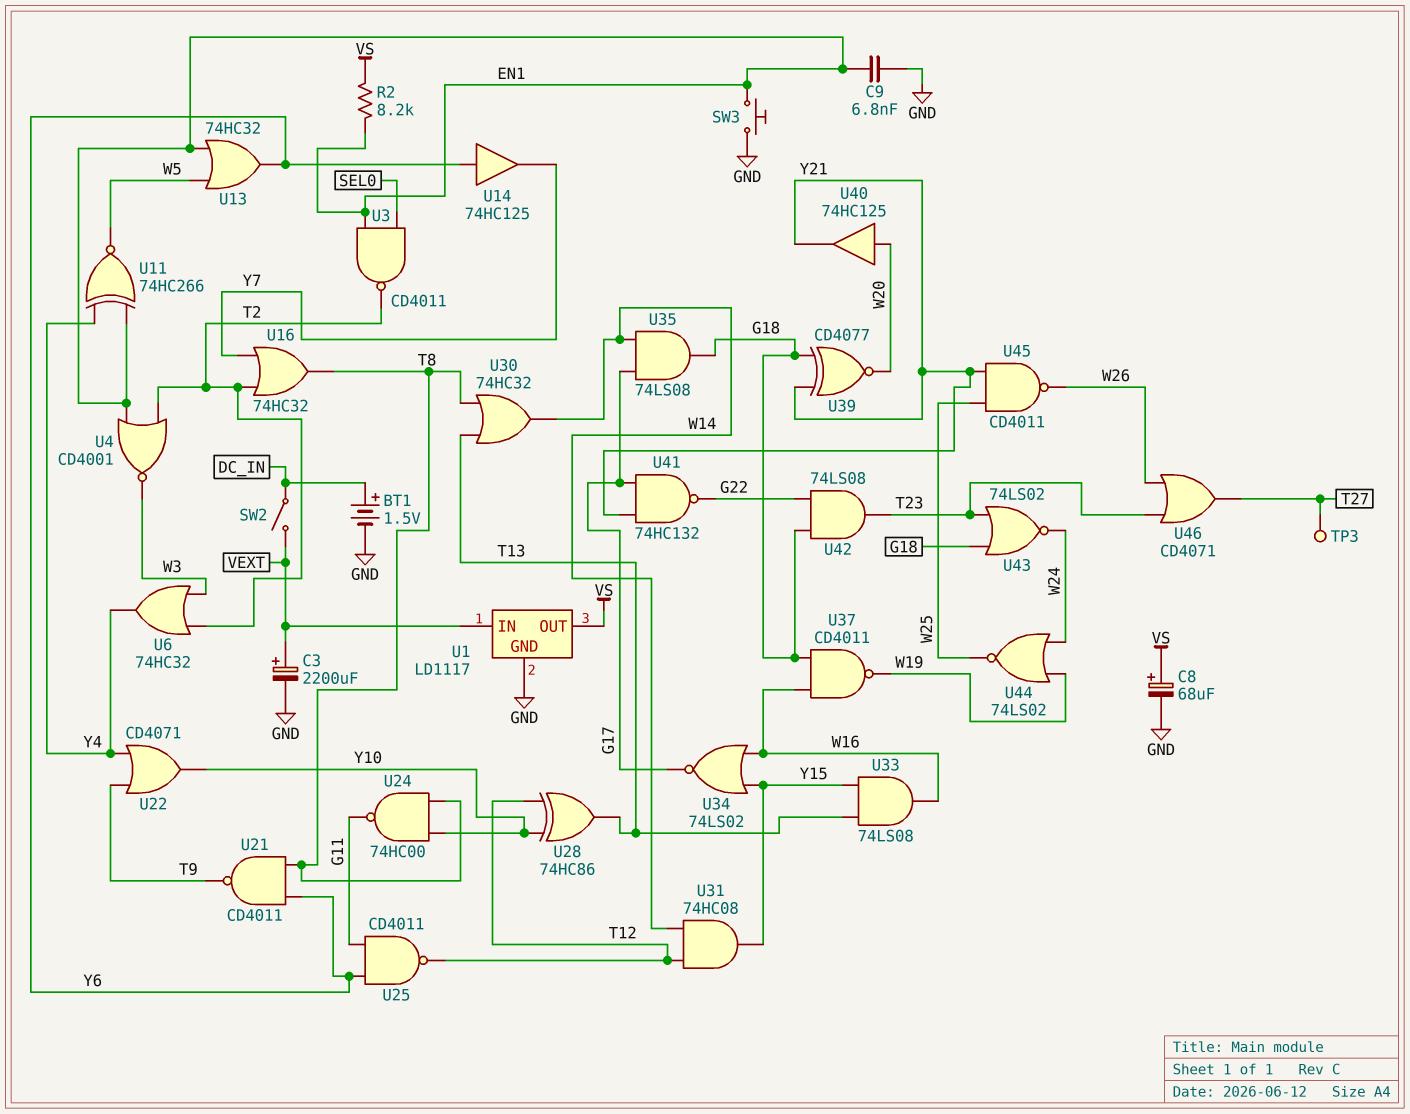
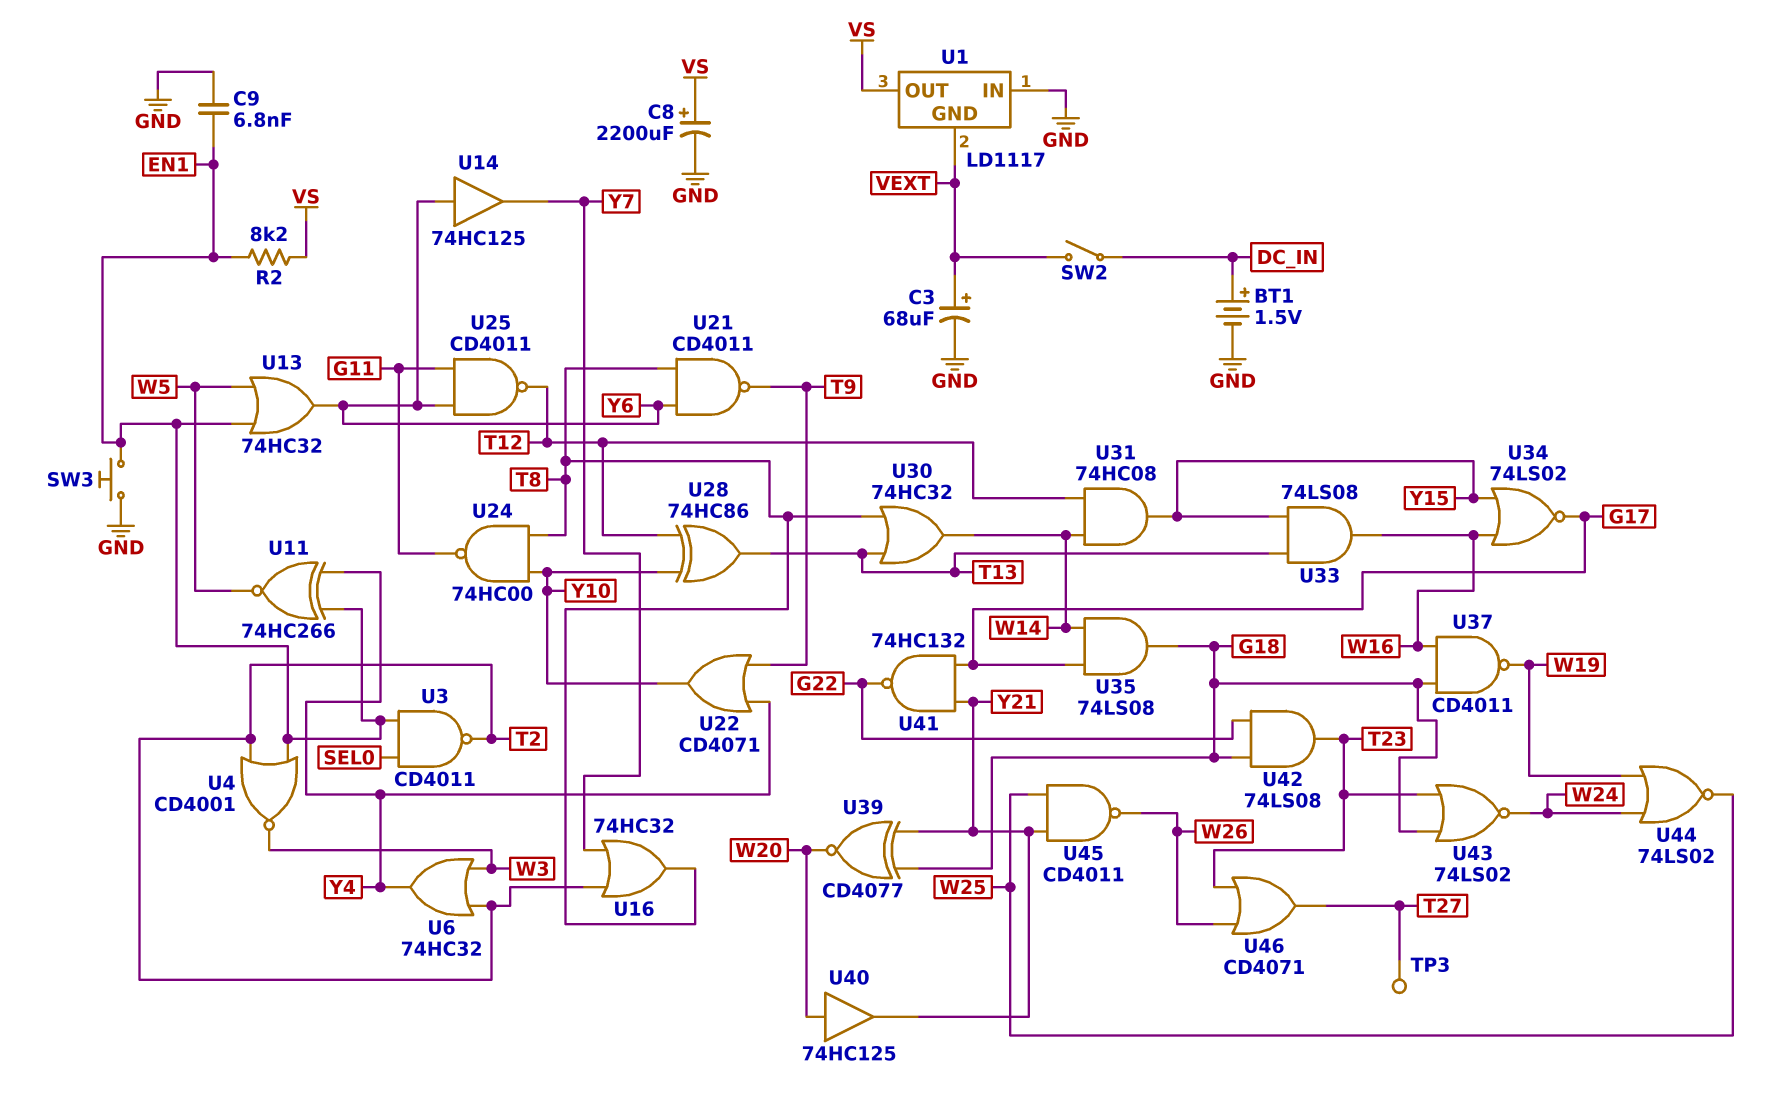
C3: 2200uF (plus VEXT, minus GND) -> 68uF (plus VEXT, minus GND)
C8: 68uF (plus VS, minus GND) -> 2200uF (plus VS, minus GND)
U1 pin GND: GND -> VEXT
U1 pin IN: VEXT -> GND

